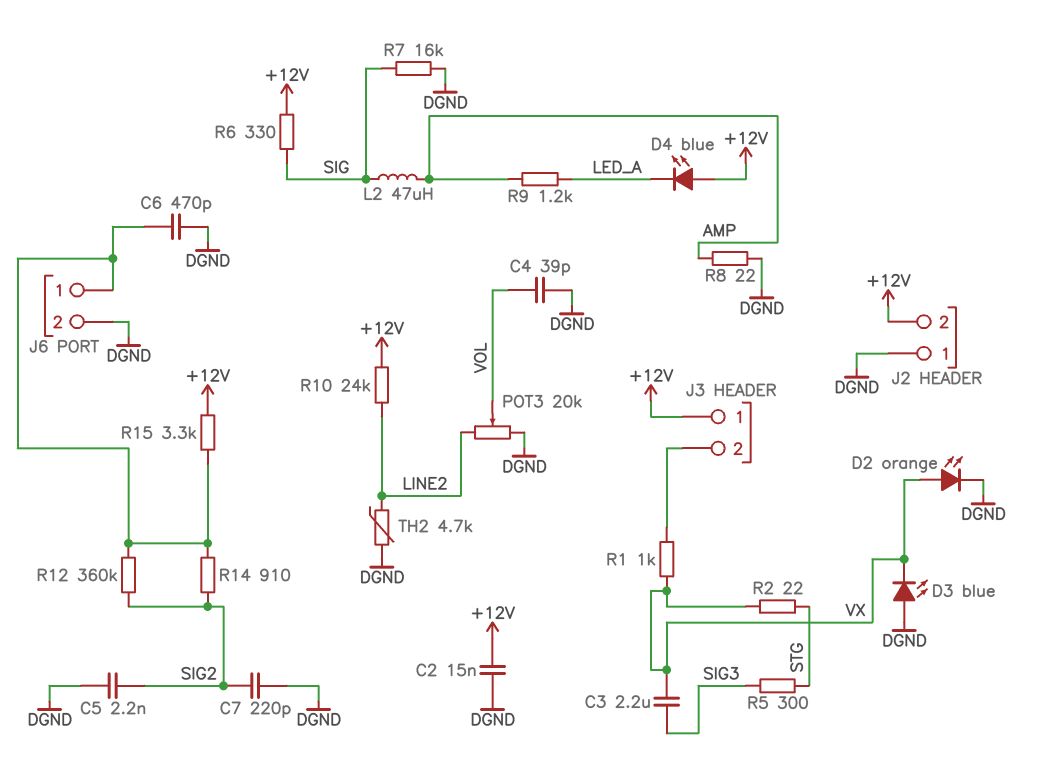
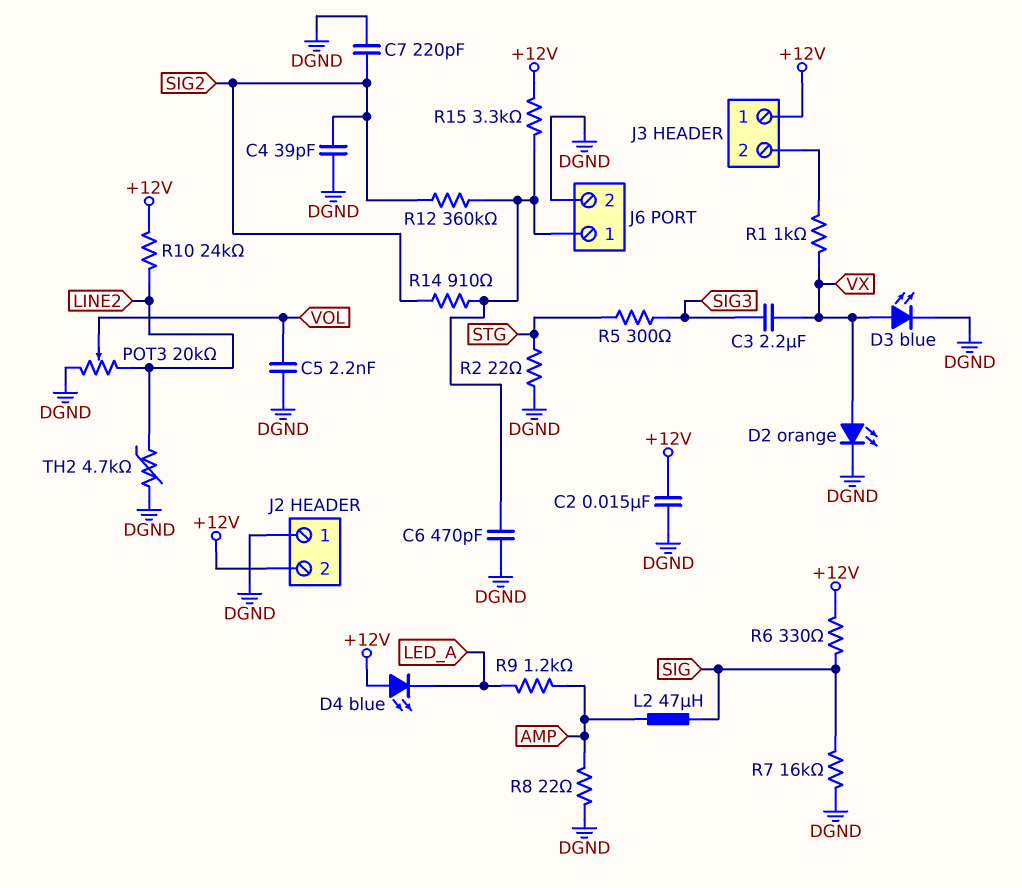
C4: 39pF (DGND, VOL) -> 39pF (DGND, SIG2)
C5: 2.2nF (DGND, SIG2) -> 2.2nF (DGND, VOL)
D3: LED blue (A DGND, K VX) -> LED blue (A VX, K DGND)
R2: 22 (STG, VX) -> 22 (DGND, STG)

